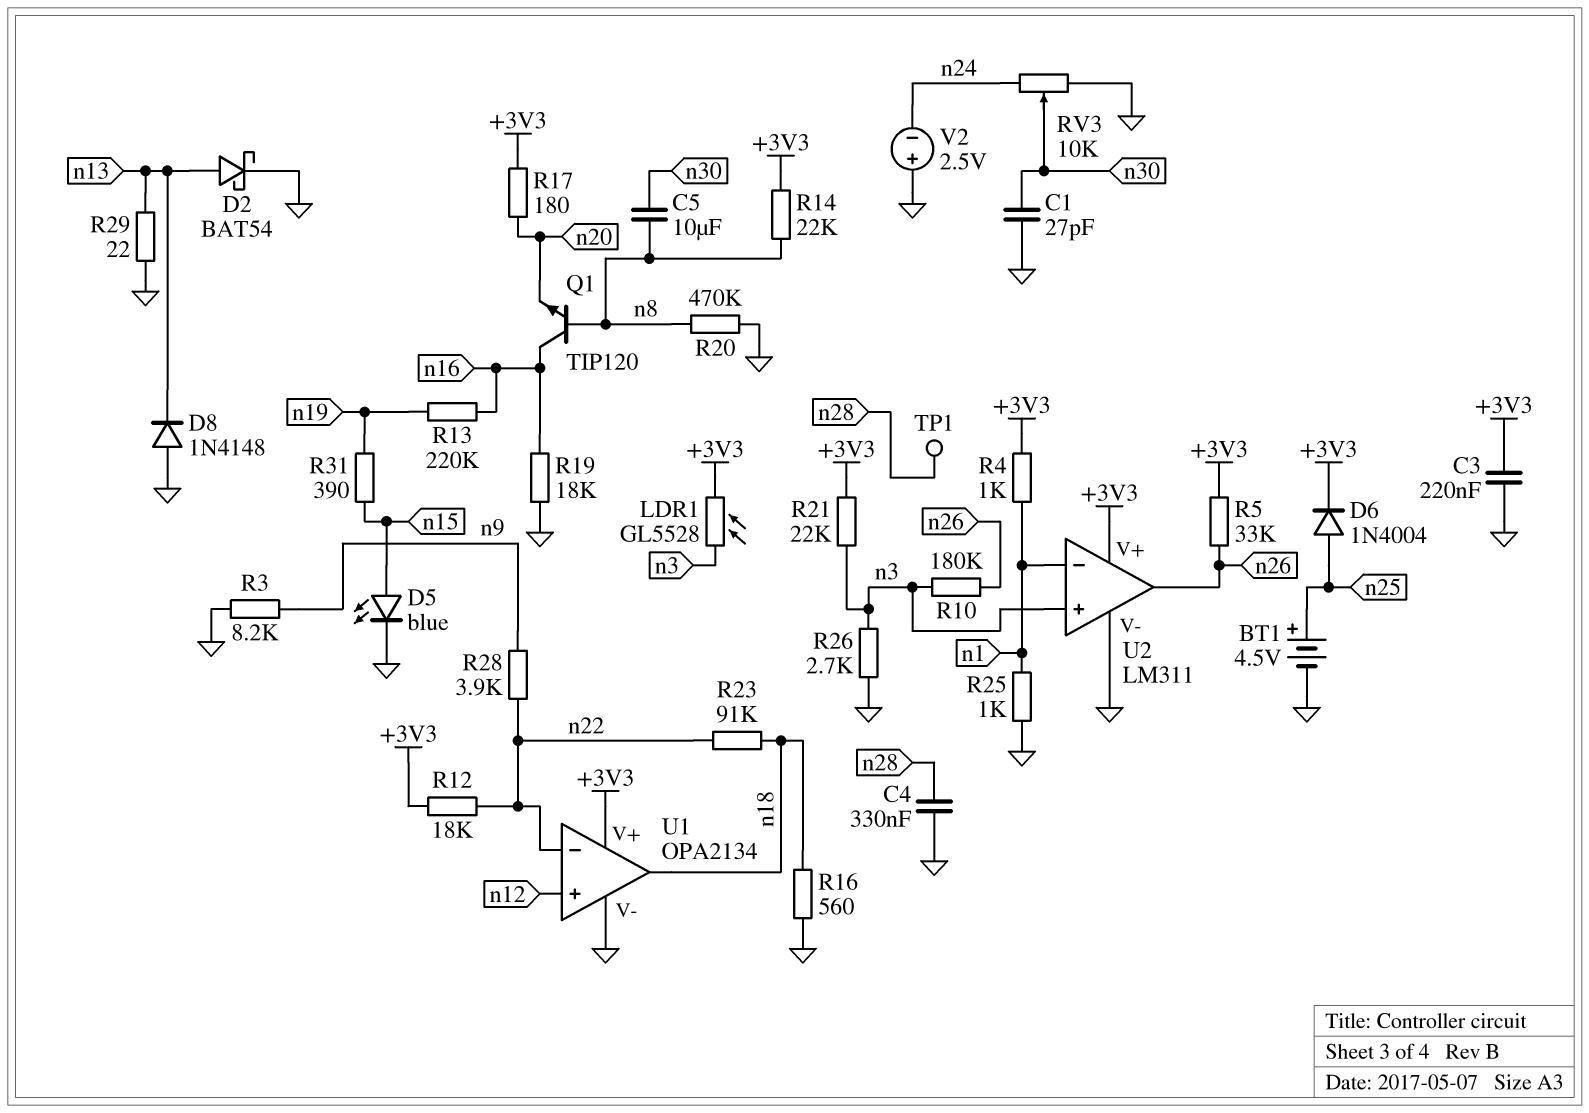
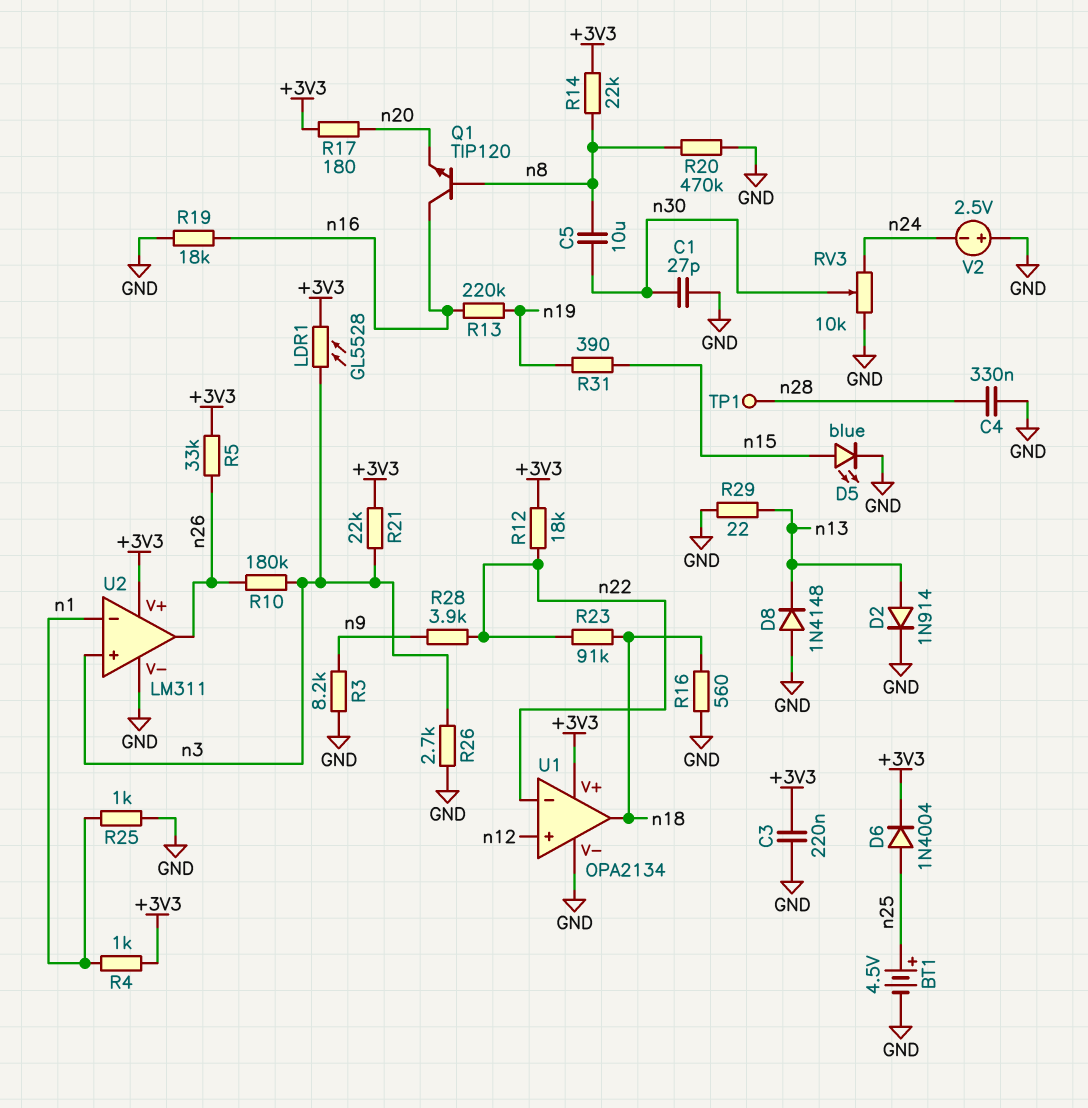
D2: schottky BAT54 (A n13, K GND) -> diode 1N914 (A n13, K GND)

